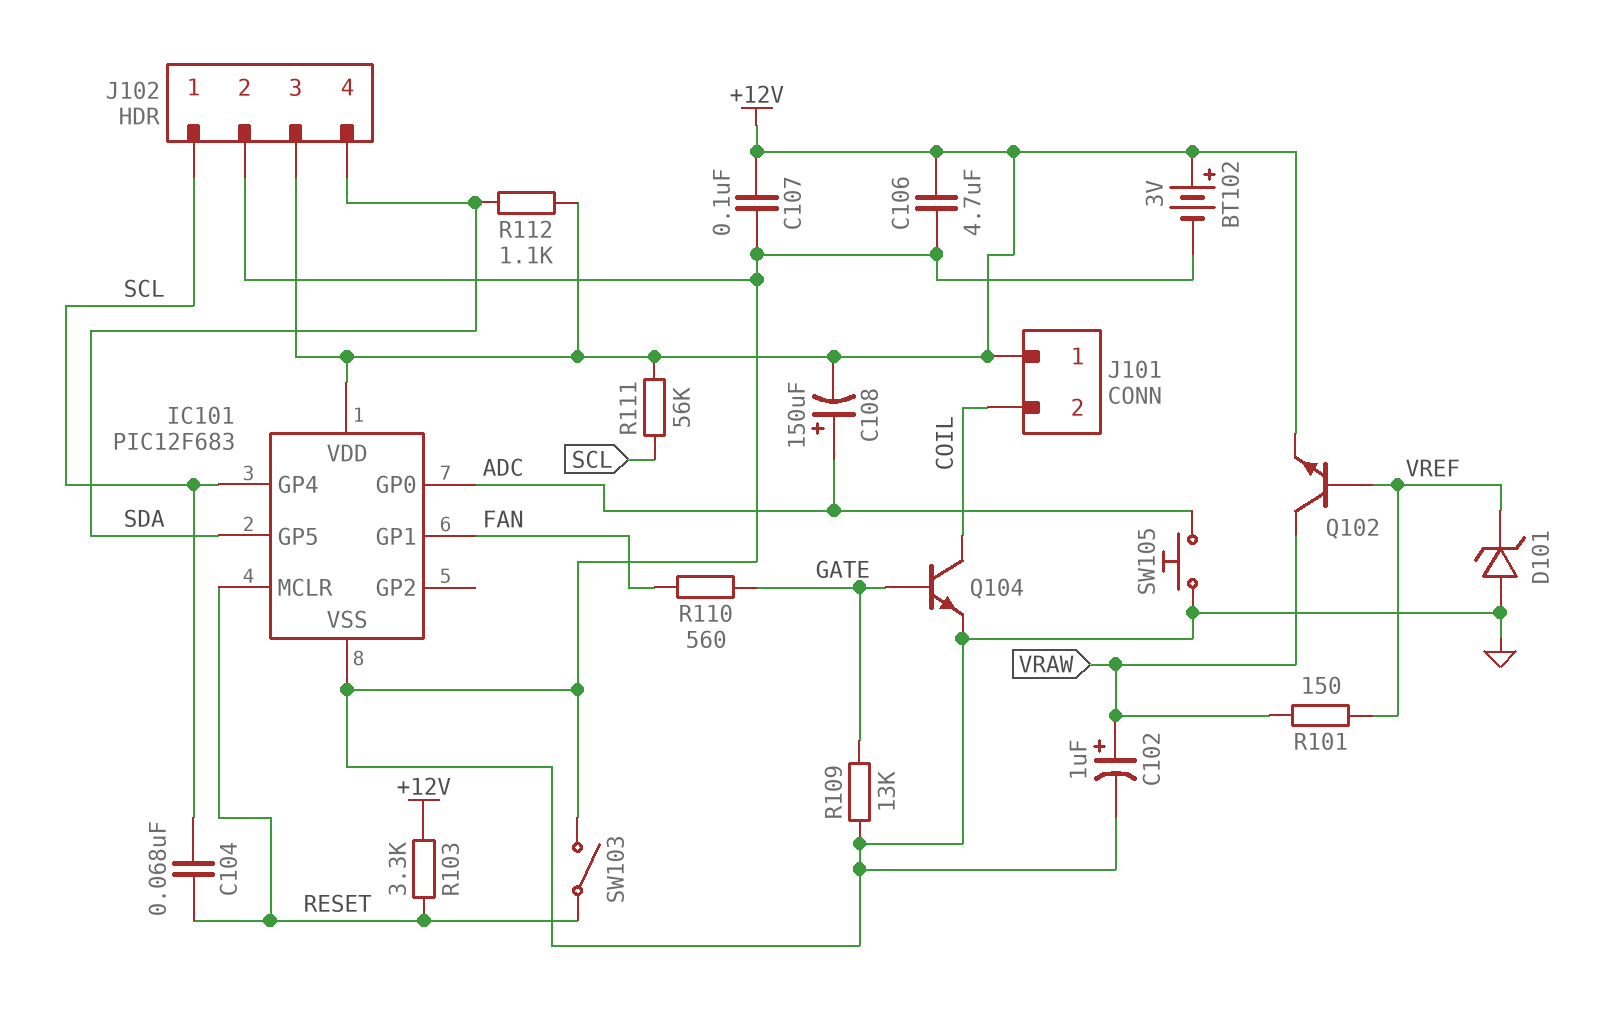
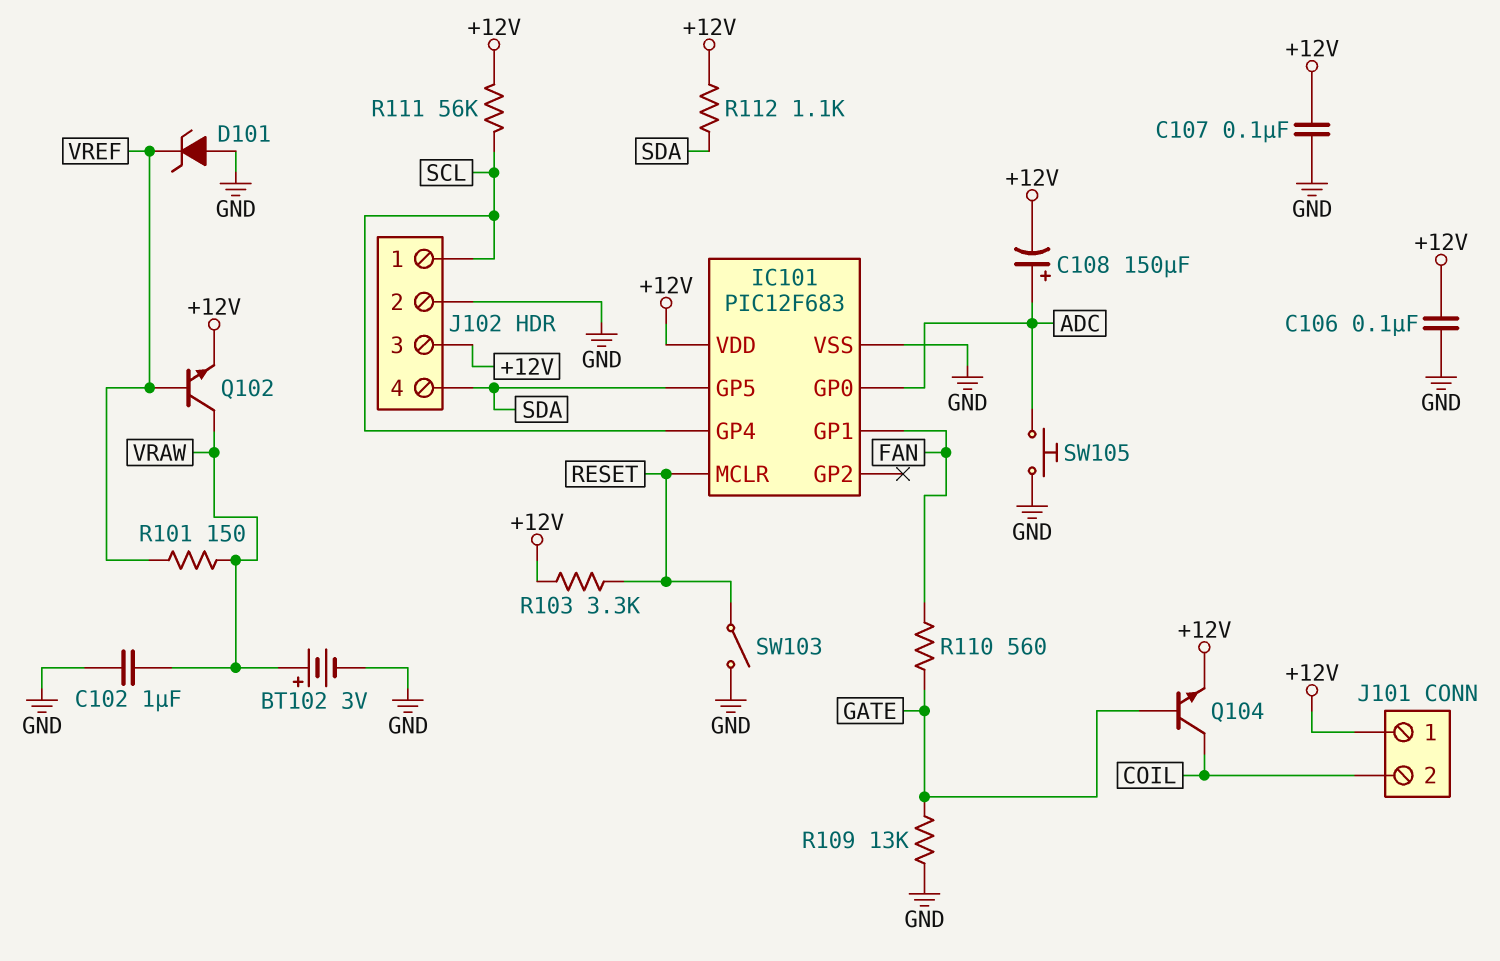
BT102: 3V (plus +12V, minus GND) -> 3V (plus VRAW, minus GND)
C102: 1uF (plus VRAW, minus GND) -> 1uF (GND, VRAW)
C104: 68nF (RESET, SCL) -> none
C106: 4.7uF (+12V, GND) -> 100nF (+12V, GND)
Q104: NPN (B GATE, C COIL, E GND) -> NPN (B GATE, C COIL, E +12V)

